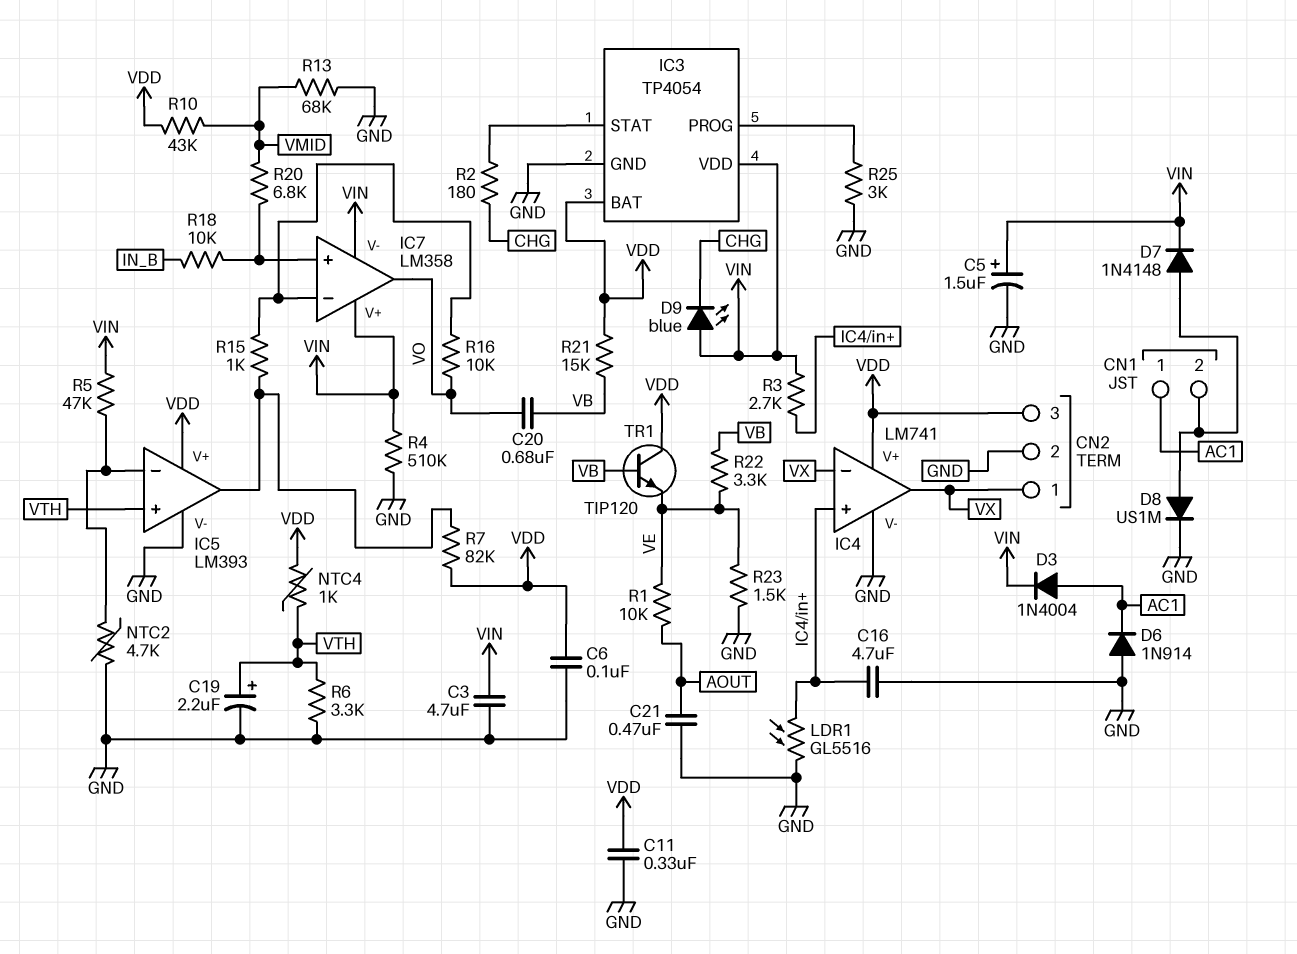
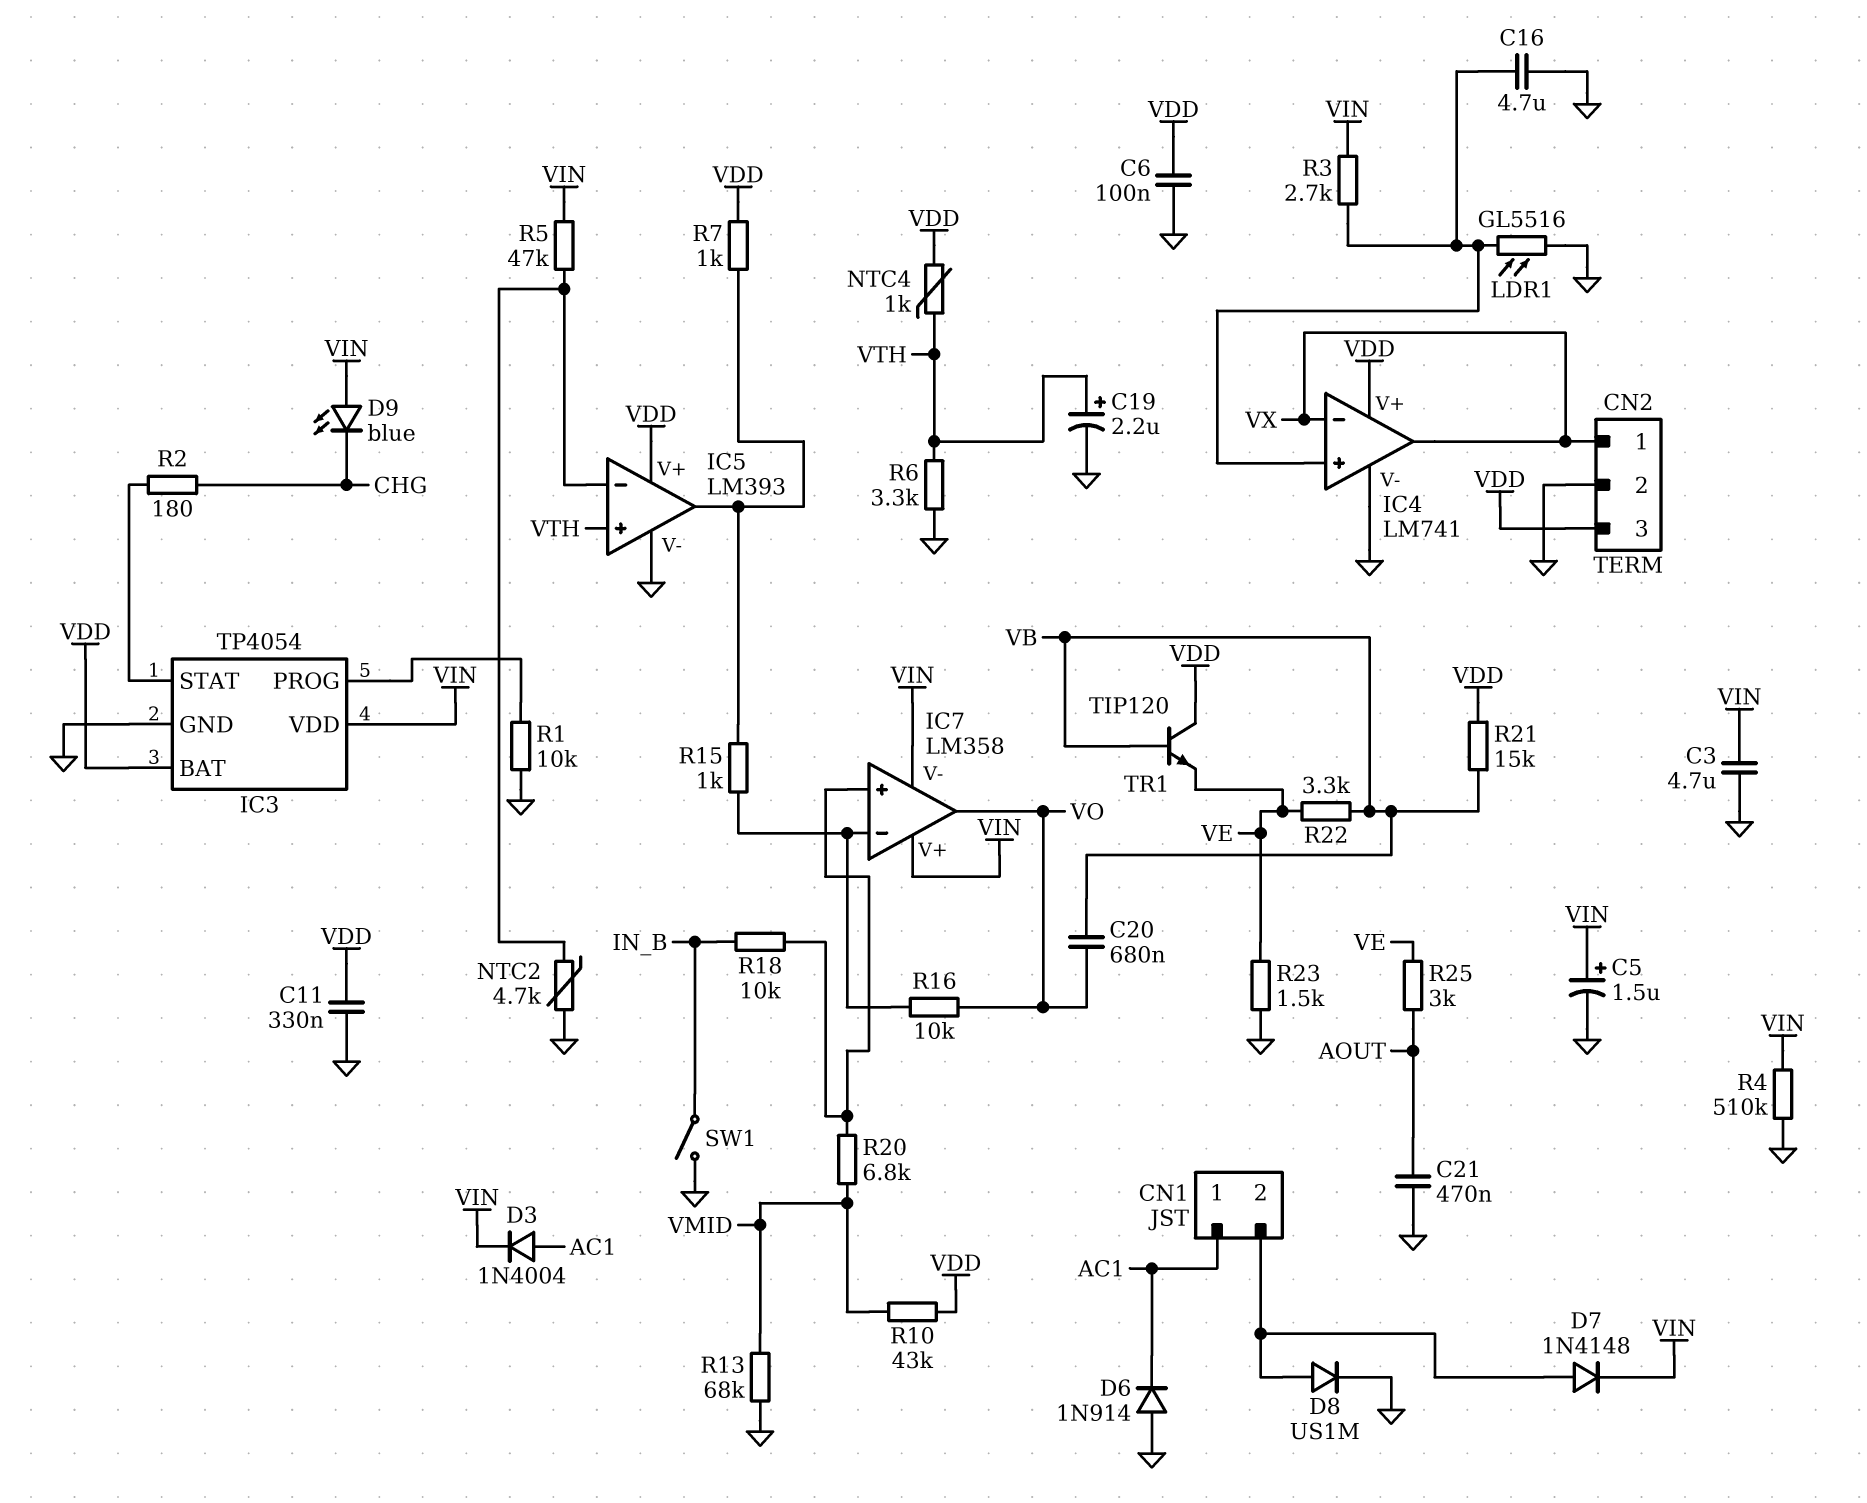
R1: 10k (AOUT, VE) -> 10k (GND, IC3/PROG)
R7: 82k (IC5/out, VDD) -> 1k (IC5/out, VDD)
R25: 3k (GND, IC3/PROG) -> 3k (AOUT, VE)
SW1: none -> switch (GND, IN_B)

